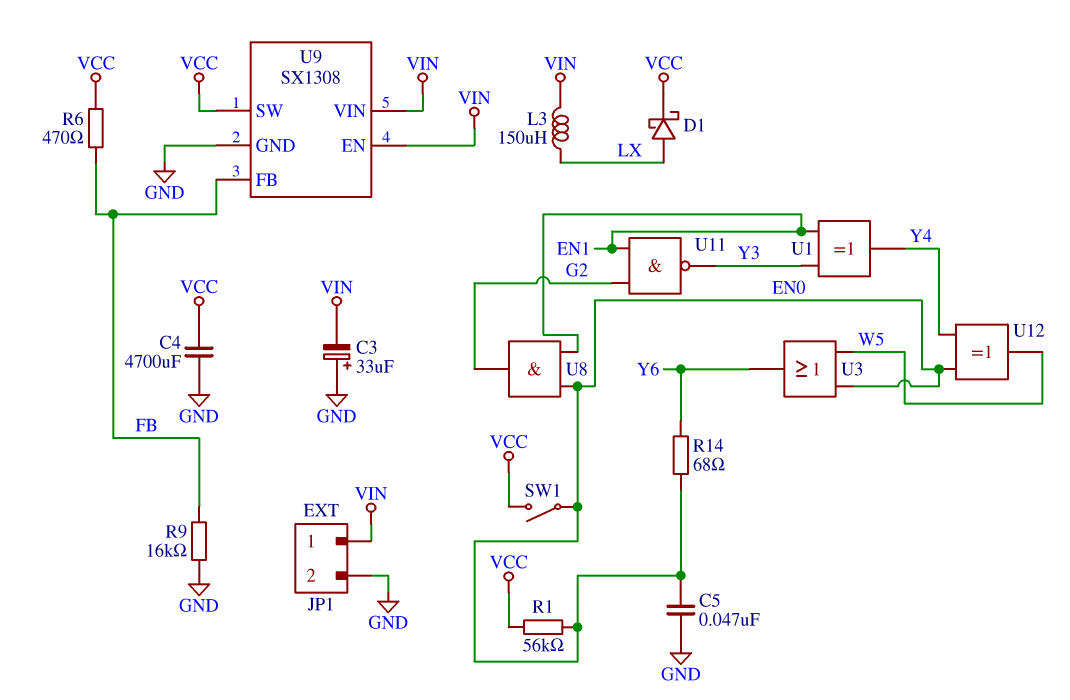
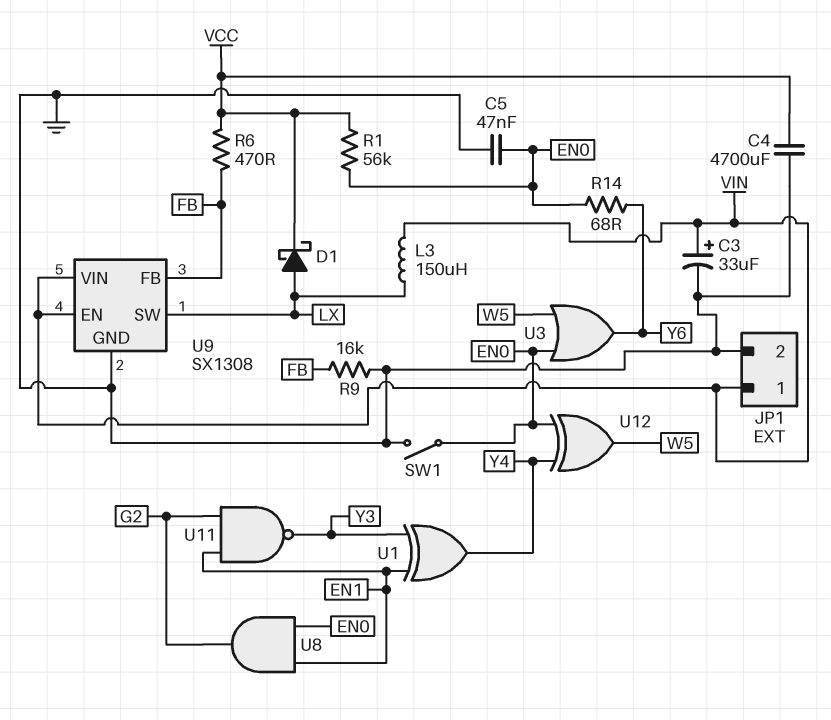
C3: 33uF (plus GND, minus VIN) -> 33uF (plus VIN, minus GND)
SW1: switch (EN0, VCC) -> switch (EN0, GND)
U9 pin SW: VCC -> LX

